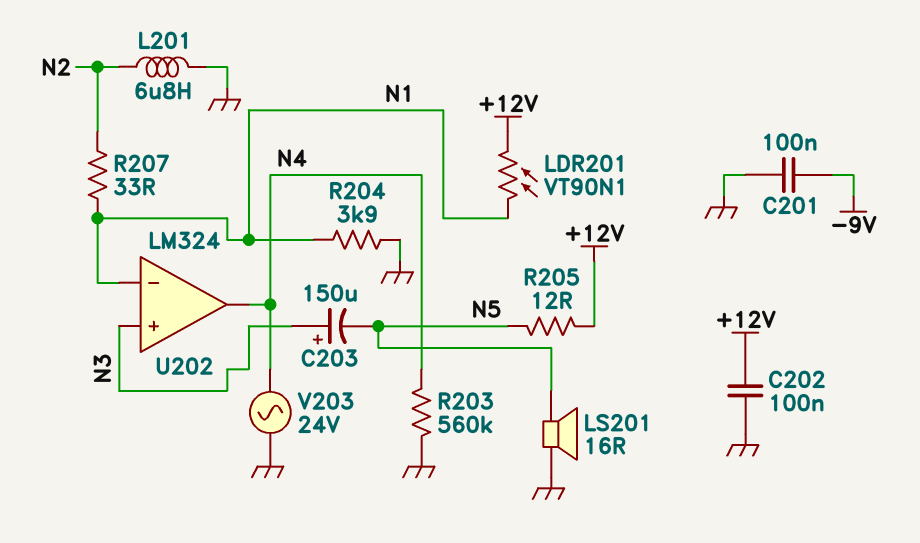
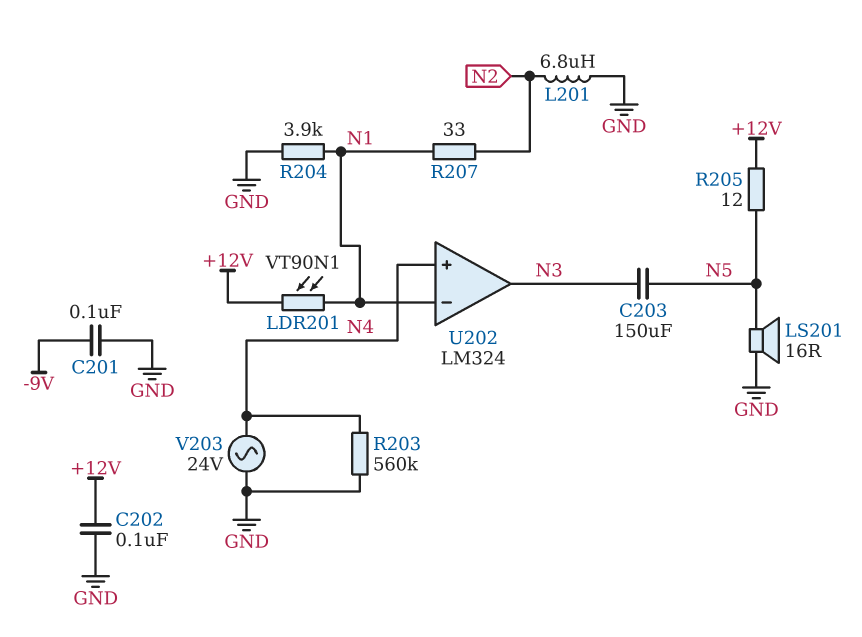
C203: 150uF (plus N3, minus N5) -> 150uF (N3, N5)
U202 pin in+: N3 -> N4
U202 pin out: N4 -> N3

